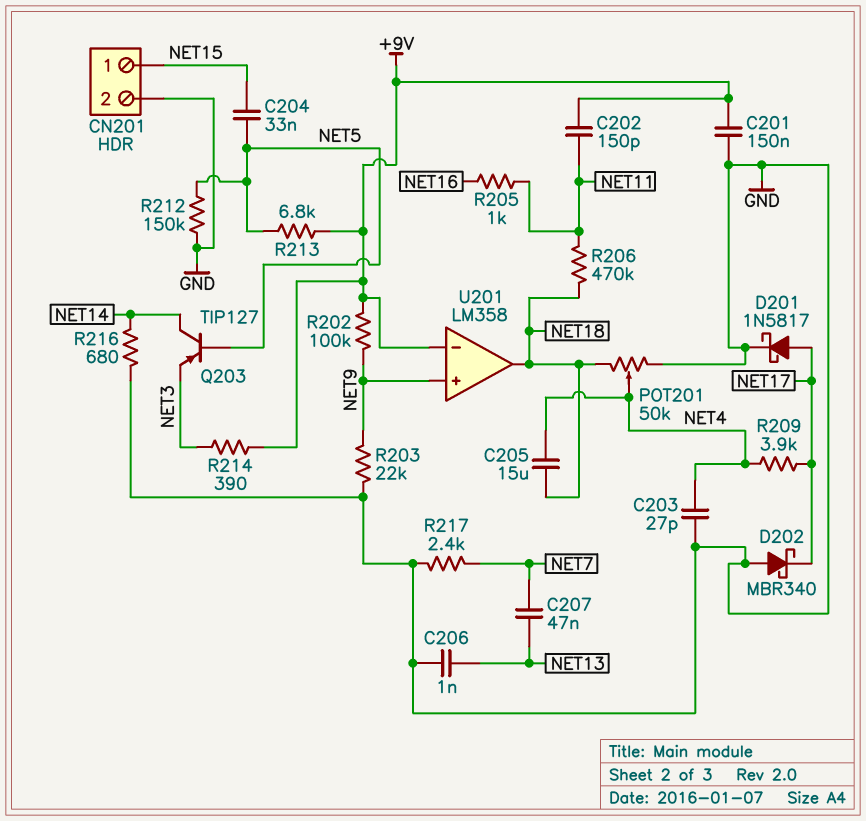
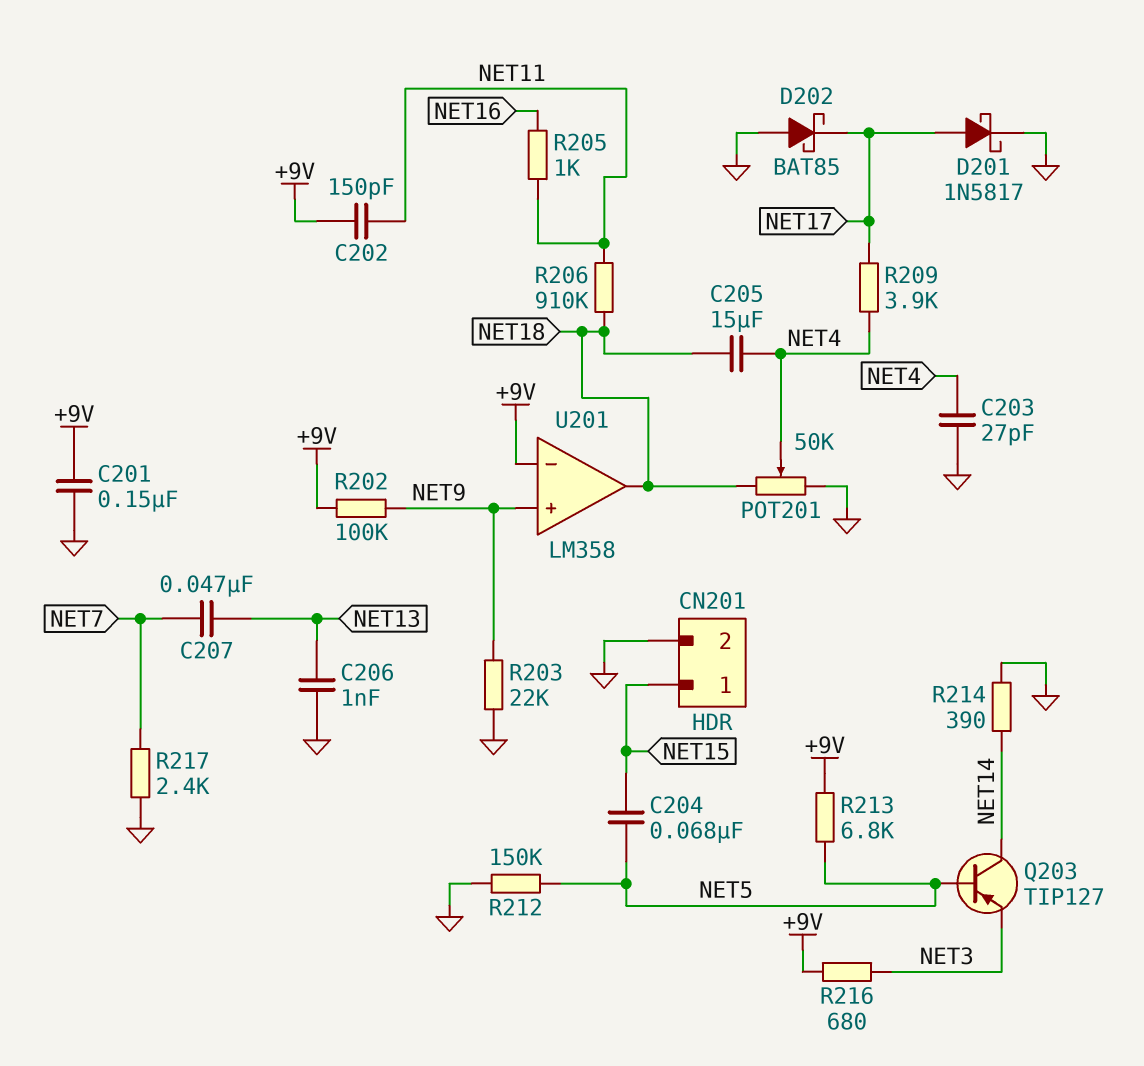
C204: 33nF (NET5, NET15) -> 68nF (NET5, NET15)
D202: schottky MBR340 (A GND, K NET17) -> schottky BAT85 (A GND, K NET17)
R206: 470k (NET11, NET18) -> 910k (NET11, NET18)
R214: 390 (+9V, NET3) -> 390 (GND, NET14)
R216: 680 (GND, NET14) -> 680 (+9V, NET3)

